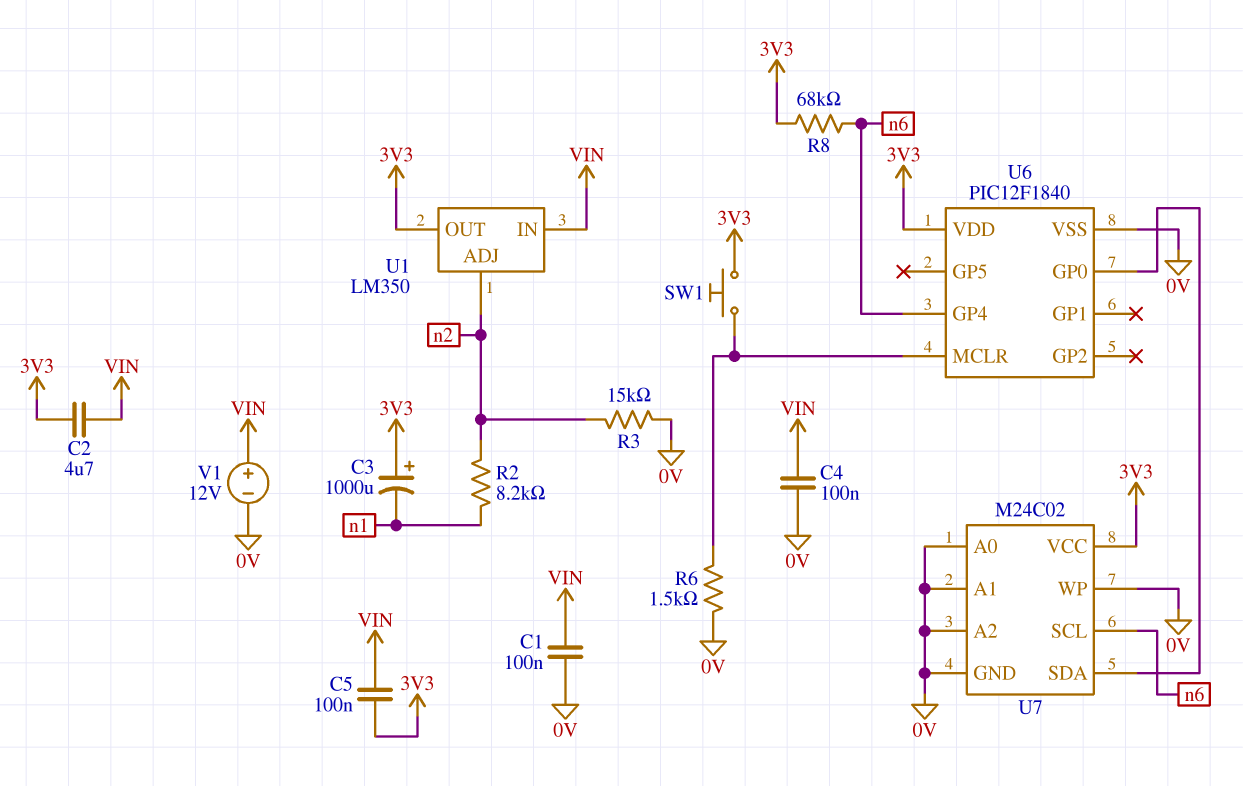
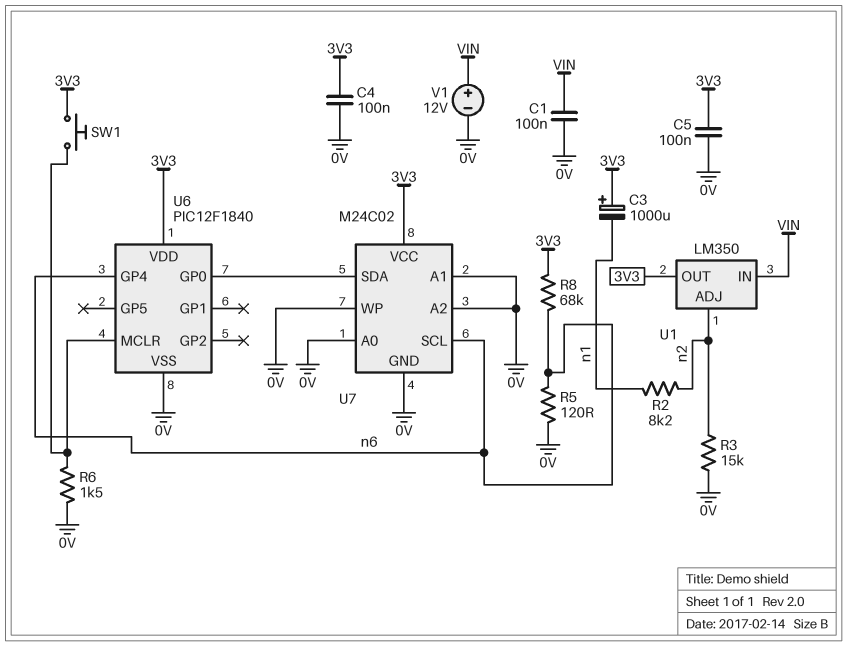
C2: 4.7uF (3V3, VIN) -> none
C4: 100nF (0V, VIN) -> 100nF (0V, 3V3)
C5: 100nF (3V3, VIN) -> 100nF (0V, 3V3)
R5: none -> 120 (0V, n6)

